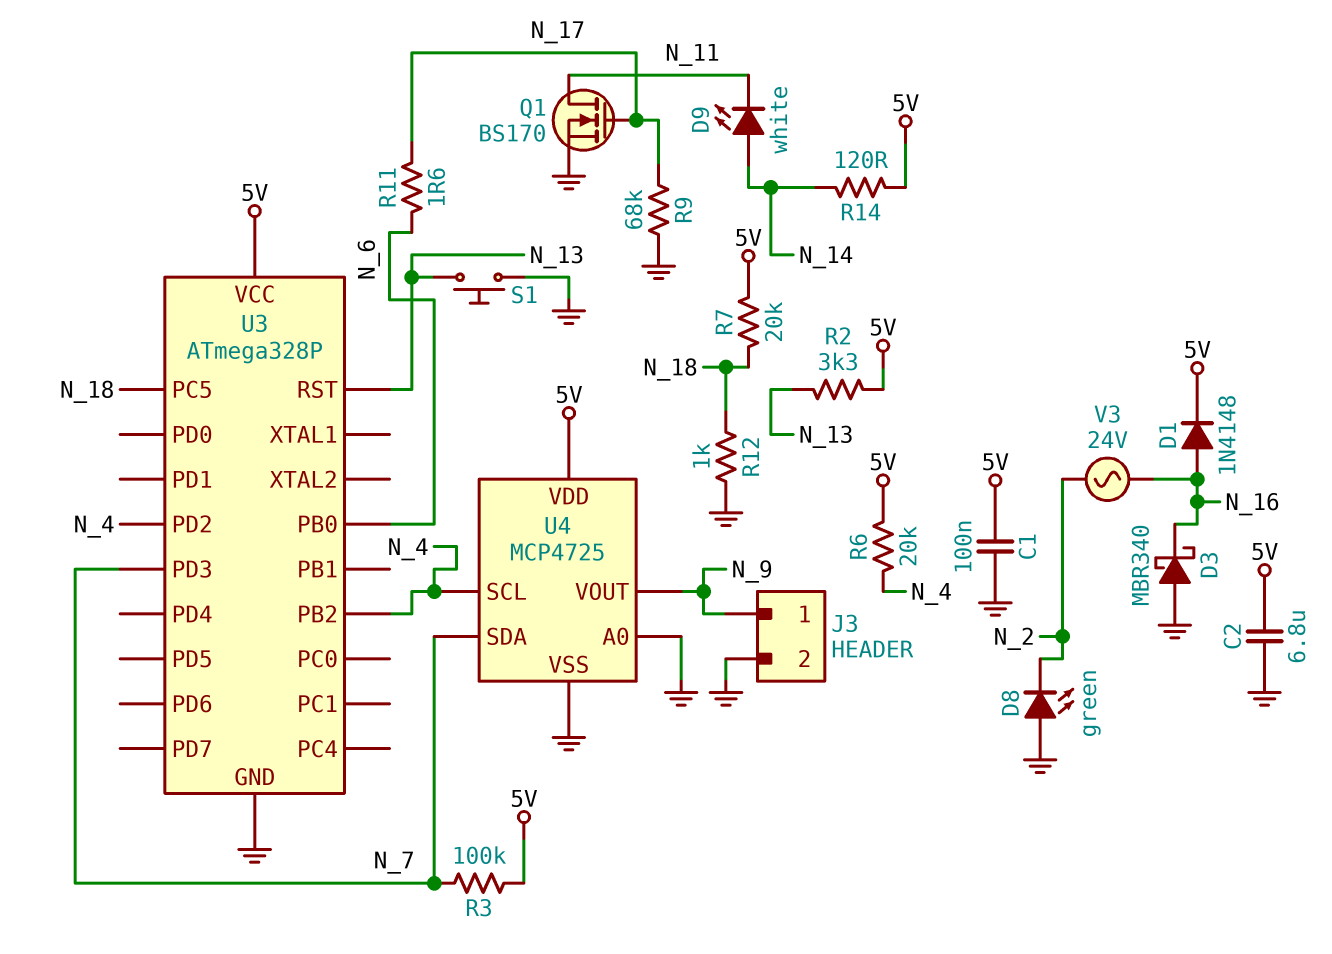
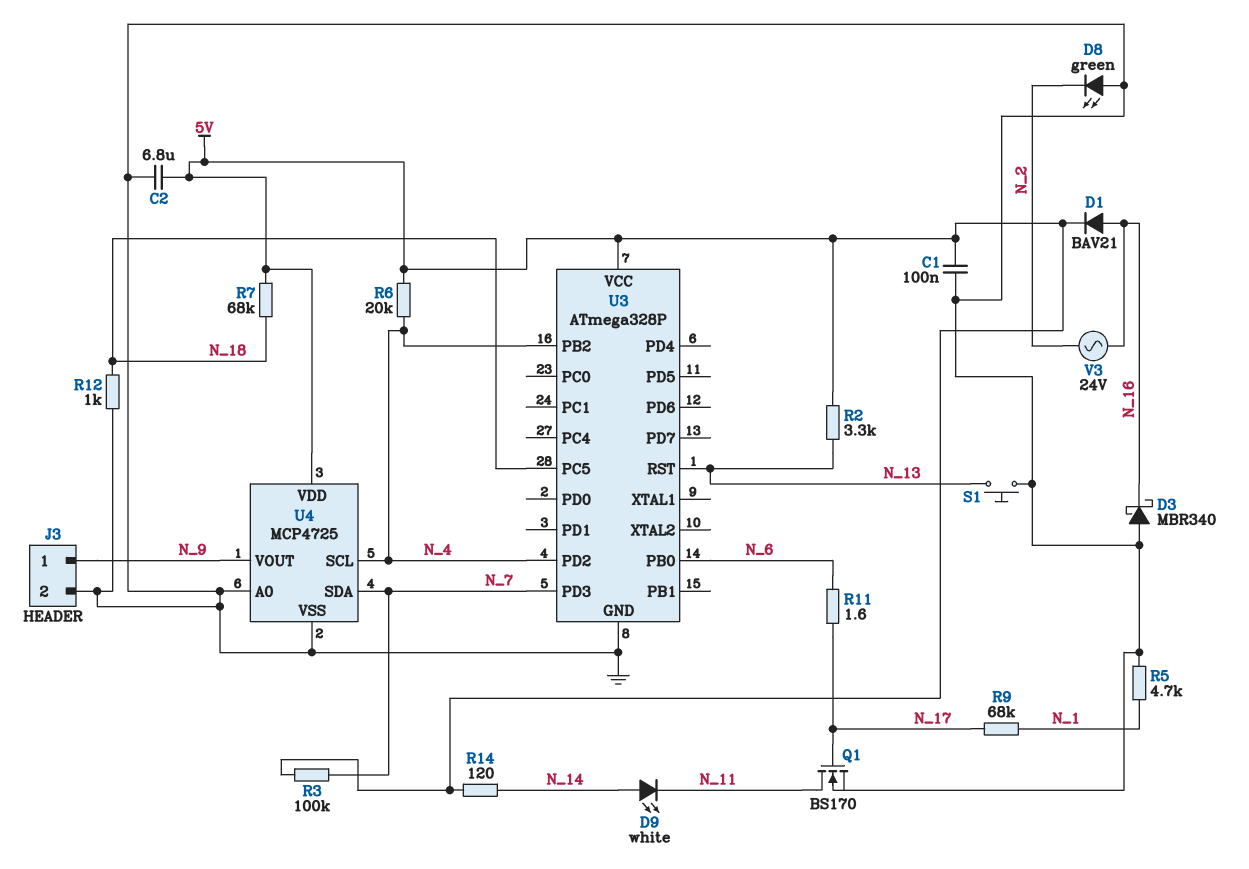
D1: diode 1N4148 (A N_16, K 5V) -> diode BAV21 (A N_16, K 5V)
R5: none -> 4.7k (GND, N_1)
R7: 20k (5V, N_18) -> 68k (5V, N_18)
R9: 68k (GND, N_17) -> 68k (N_1, N_17)

